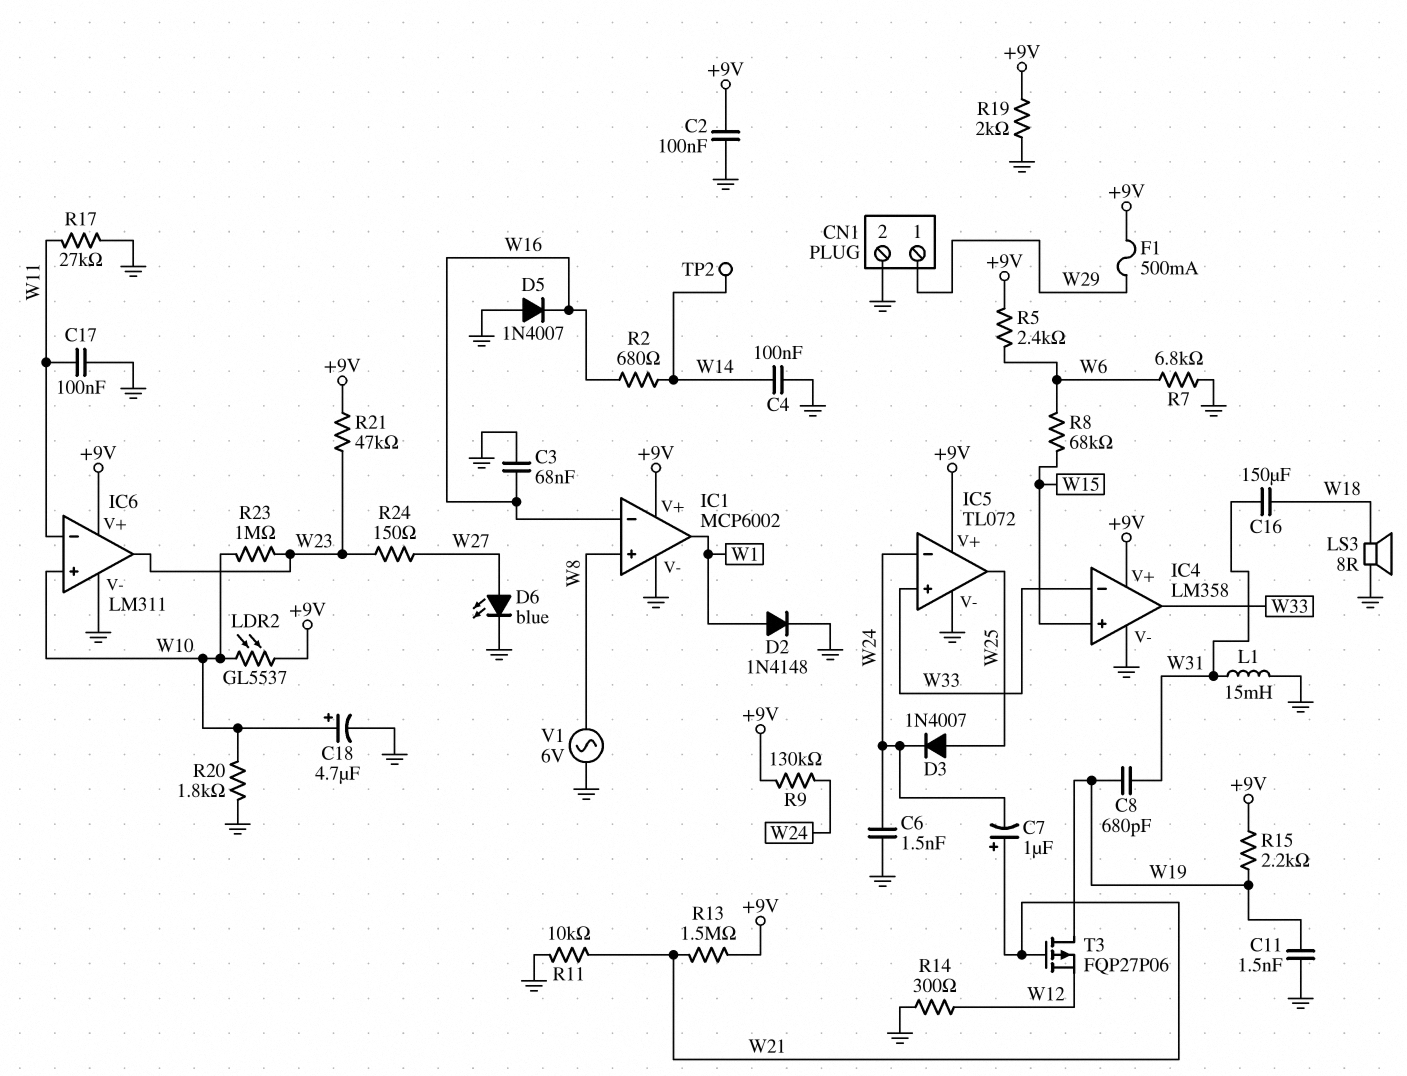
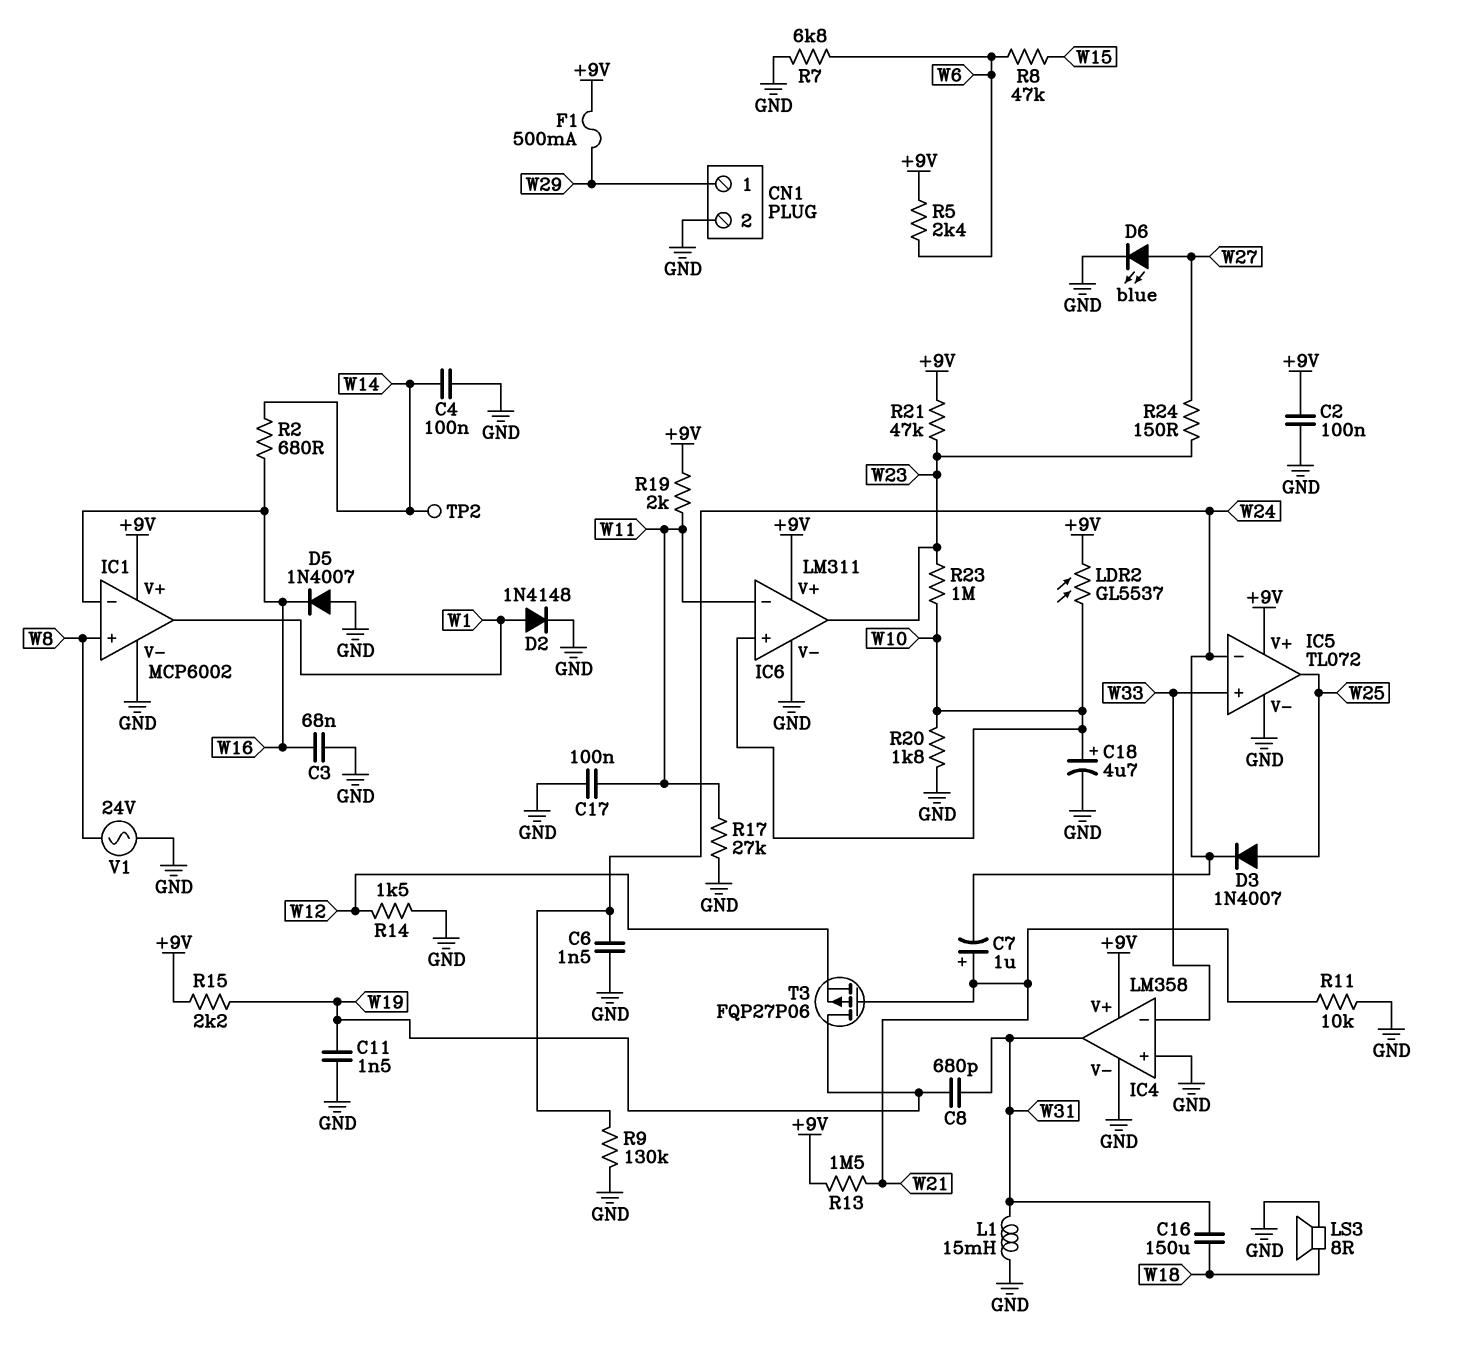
IC4 pin in+: W15 -> GND
IC4 pin out: W33 -> W31
R8: 68k (W6, W15) -> 47k (W6, W15)
R9: 130k (+9V, W24) -> 130k (GND, W24)
R14: 300 (GND, W12) -> 1.5k (GND, W12)
R19: 2k (+9V, GND) -> 2k (+9V, W11)
V1: AC 6V (GND, W8) -> AC 24V (GND, W8)

